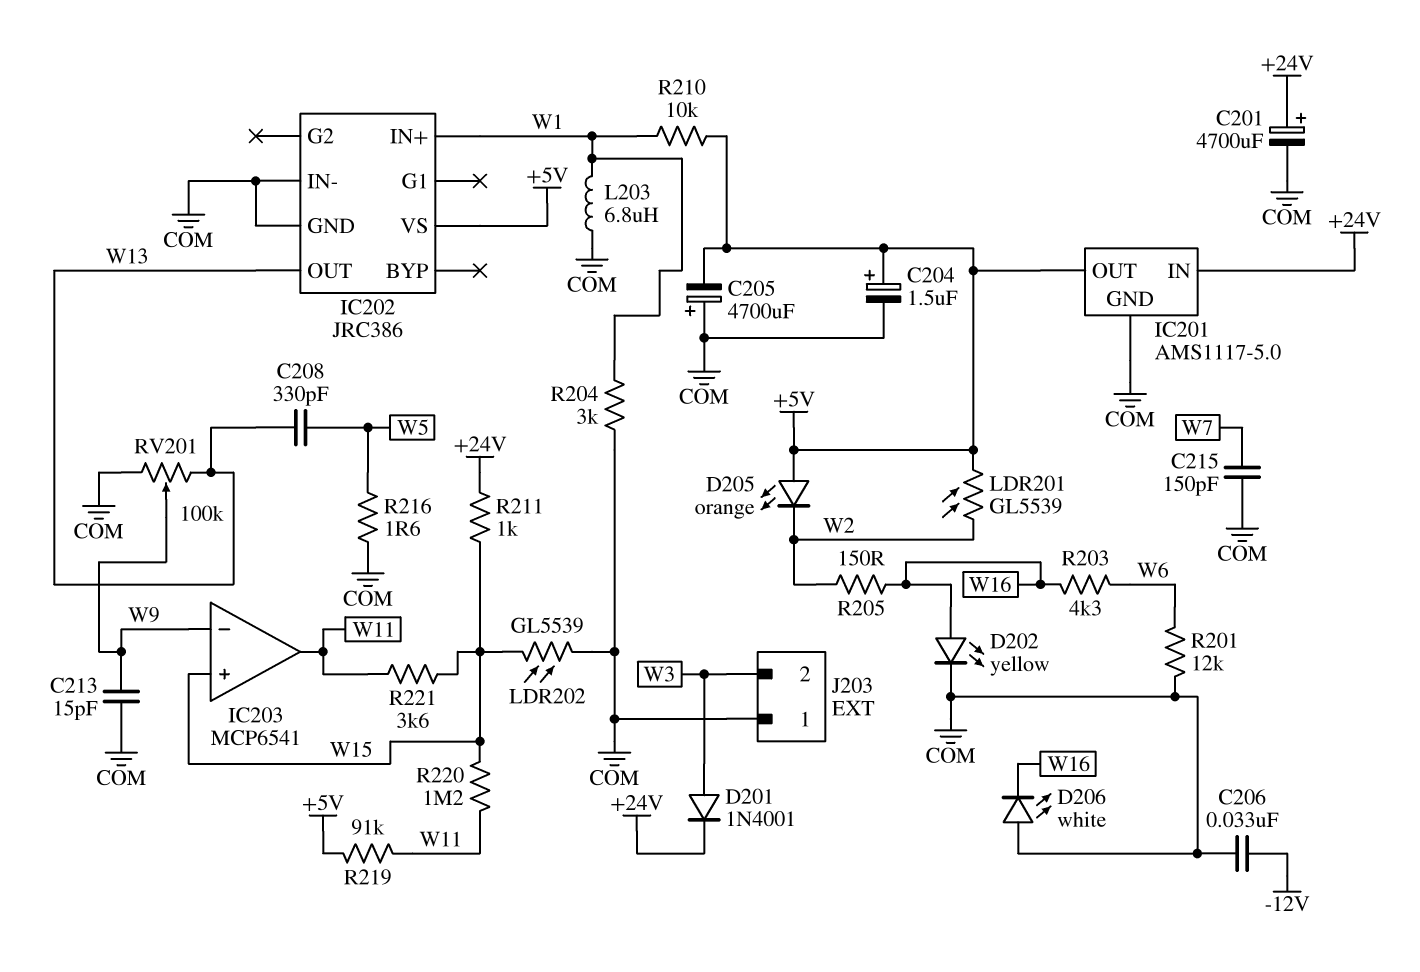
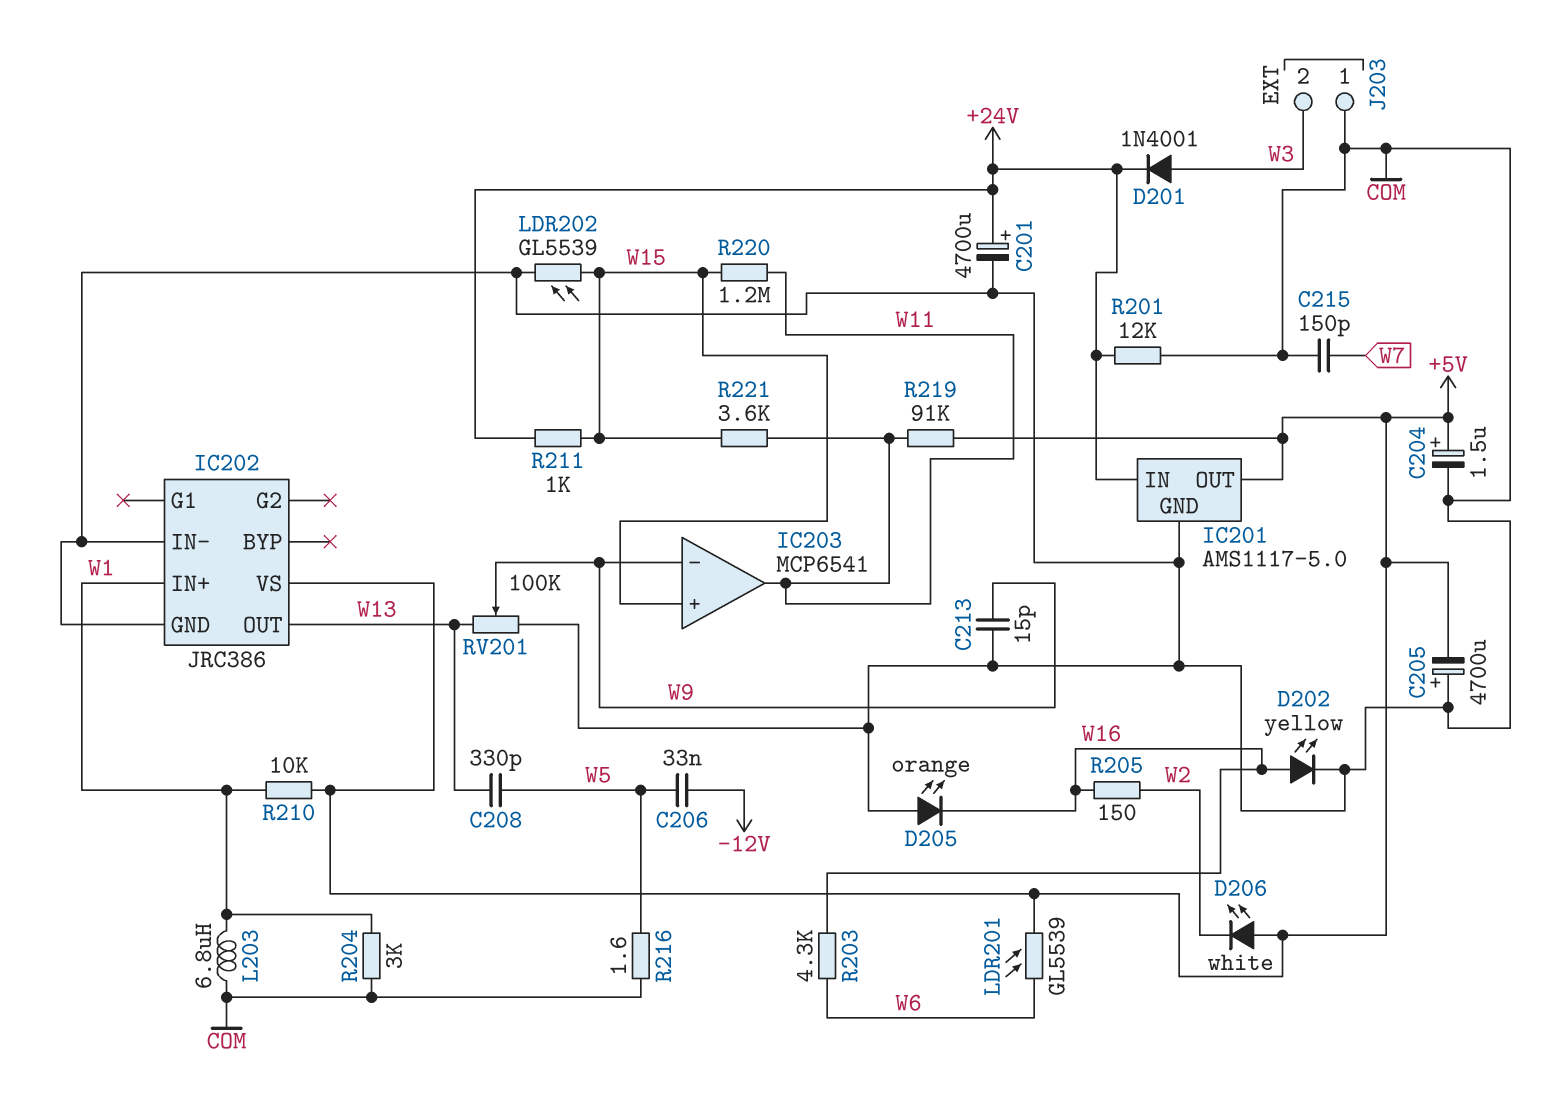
C206: 33nF (-12V, COM) -> 33nF (-12V, W5)
D205: LED orange (A +5V, K W2) -> LED orange (A COM, K W16)
D206: LED white (A COM, K W16) -> LED white (A +5V, K W2)
LDR201: GL5539 (+5V, W2) -> GL5539 (+5V, W6)
R201: 12k (COM, W6) -> 12k (+24V, COM)

